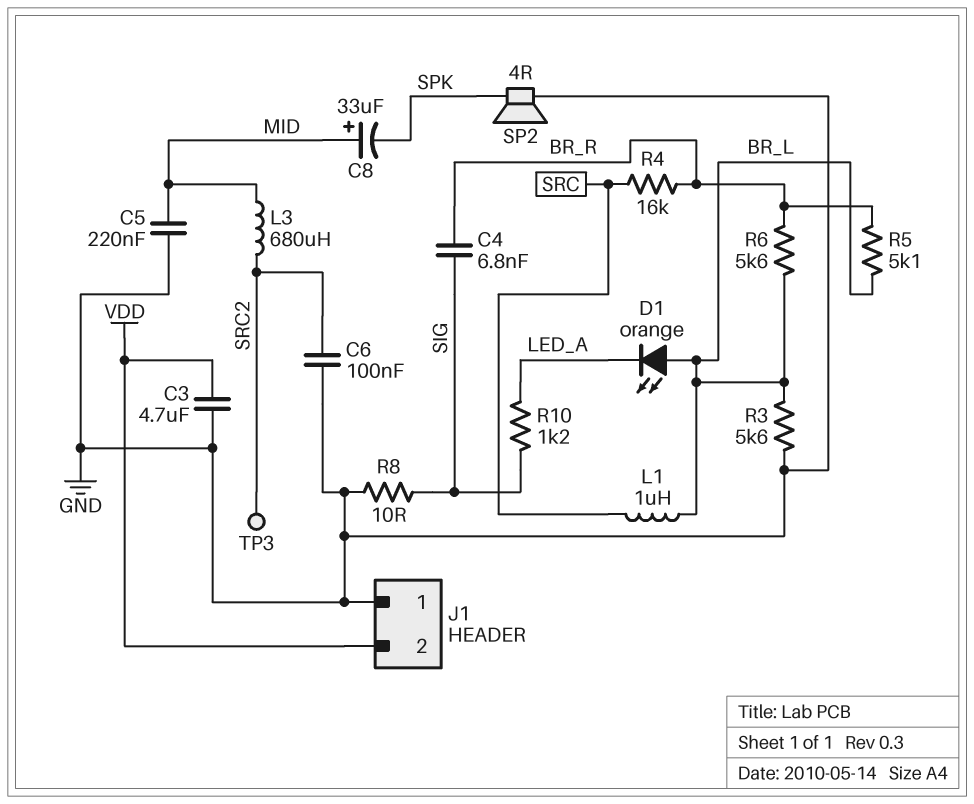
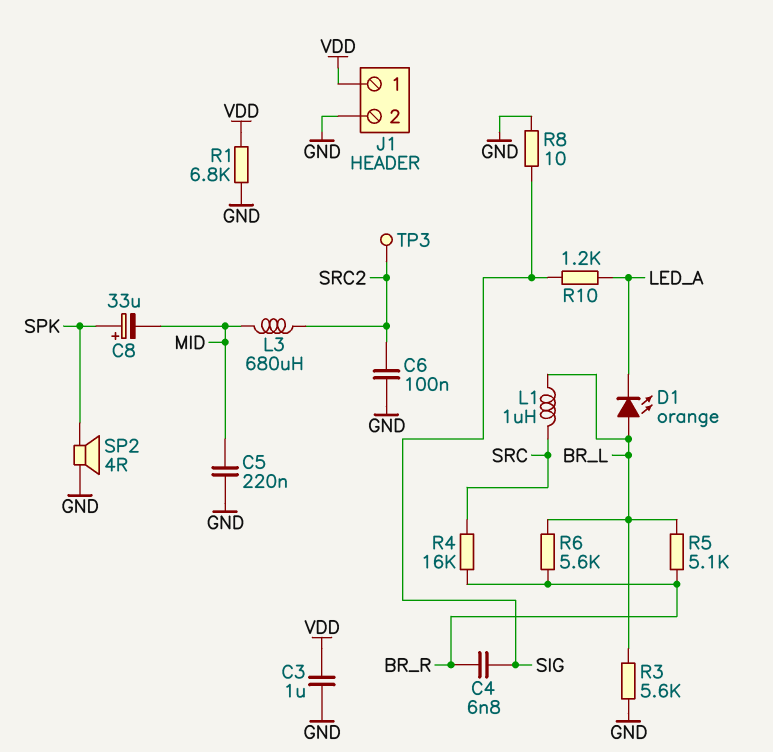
C3: 4.7uF (GND, VDD) -> 1uF (GND, VDD)
C8: 33uF (plus MID, minus SPK) -> 33uF (plus SPK, minus MID)
J1 pin 1: GND -> VDD
J1 pin 2: VDD -> GND
R1: none -> 6.8k (GND, VDD)

